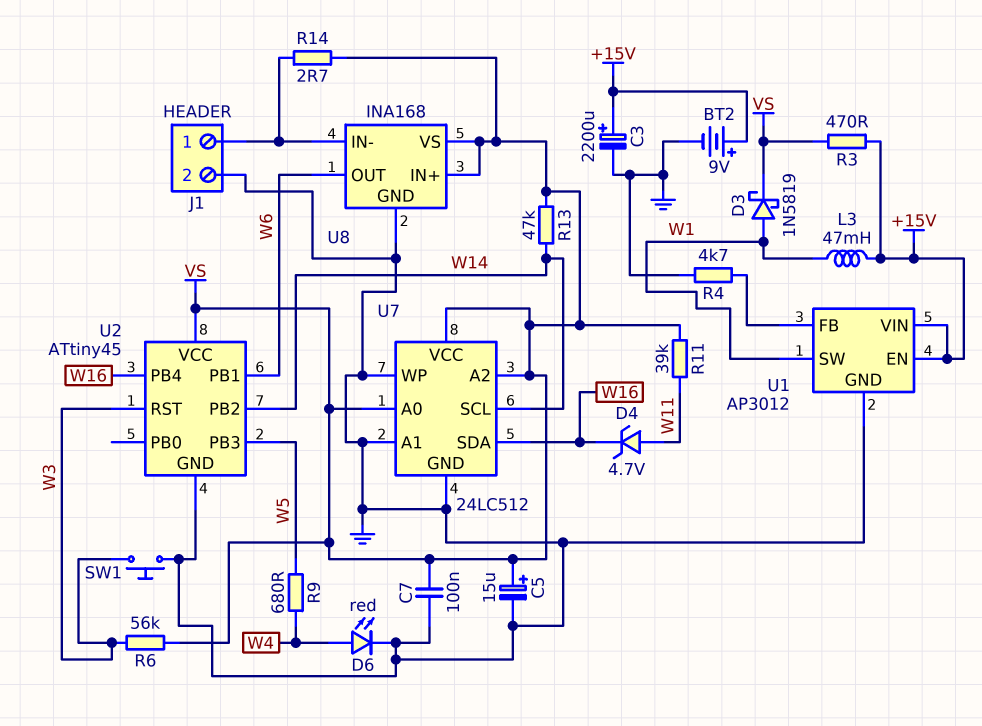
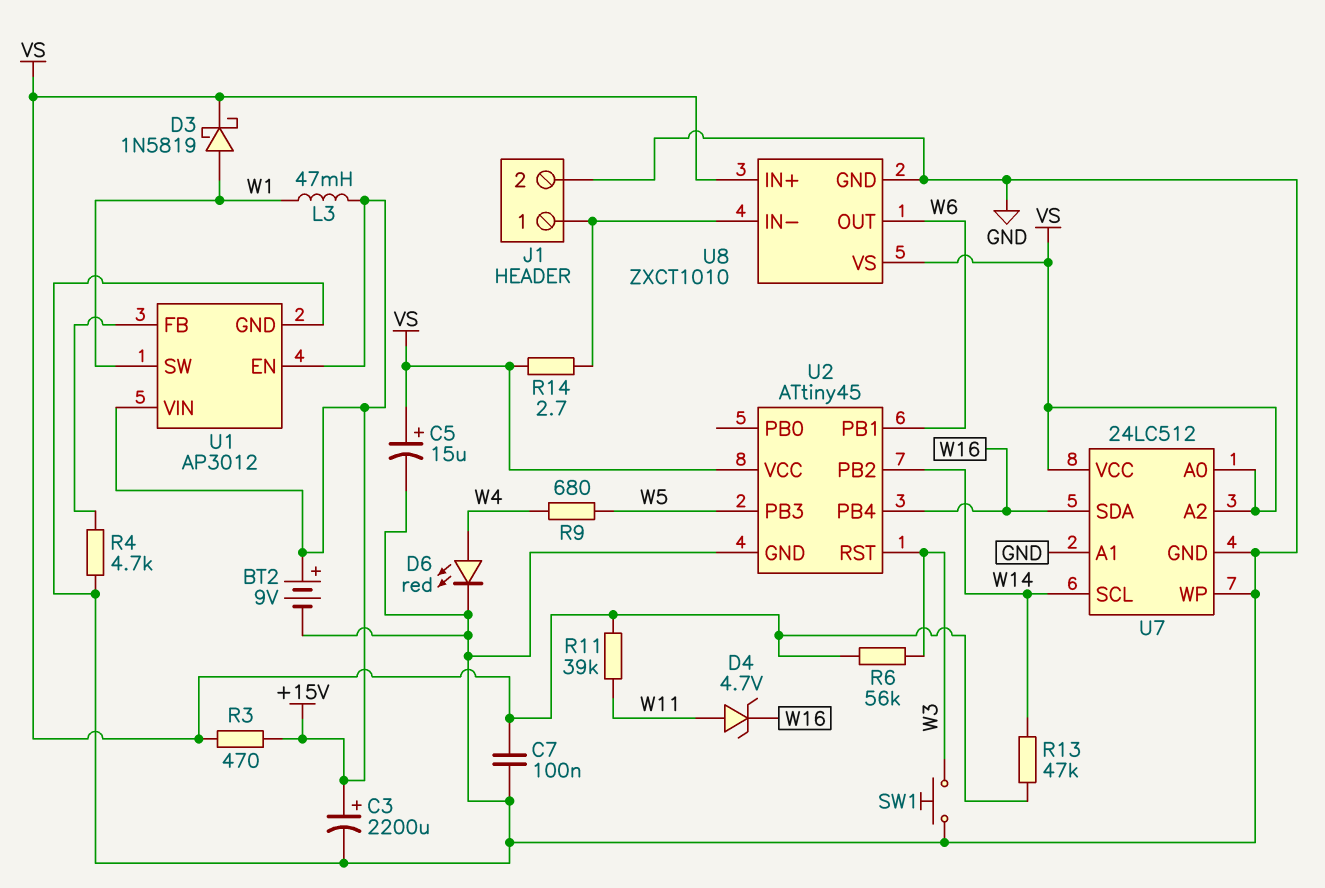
U8: INA168 -> ZXCT1010

